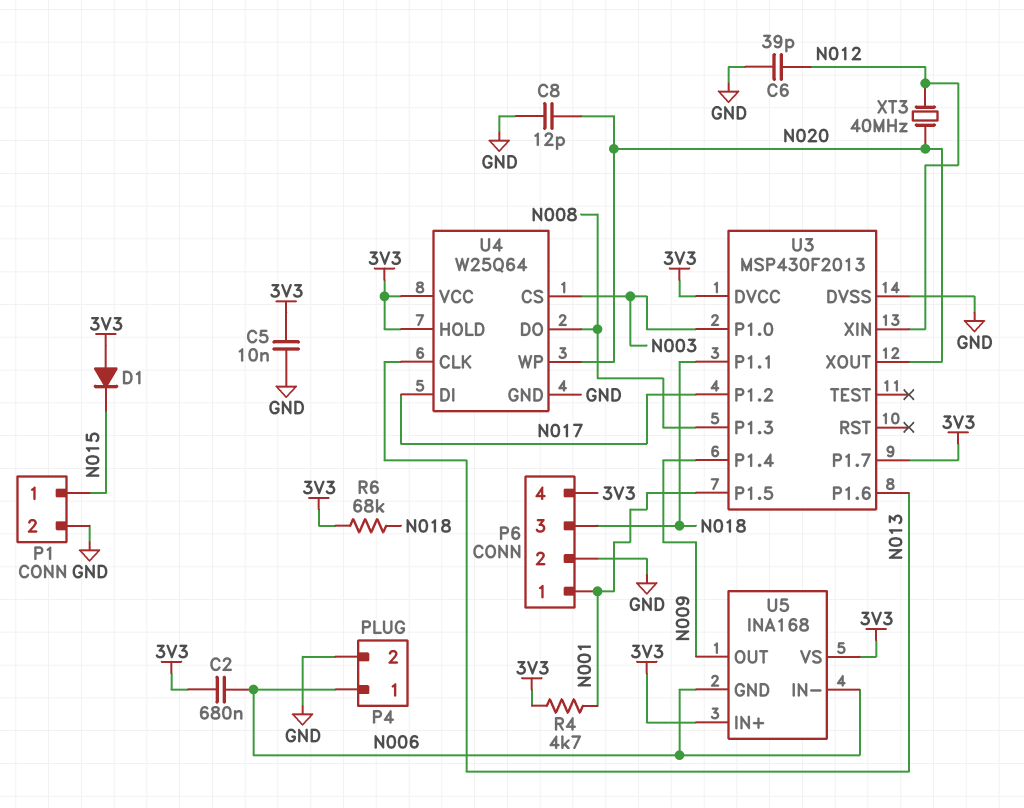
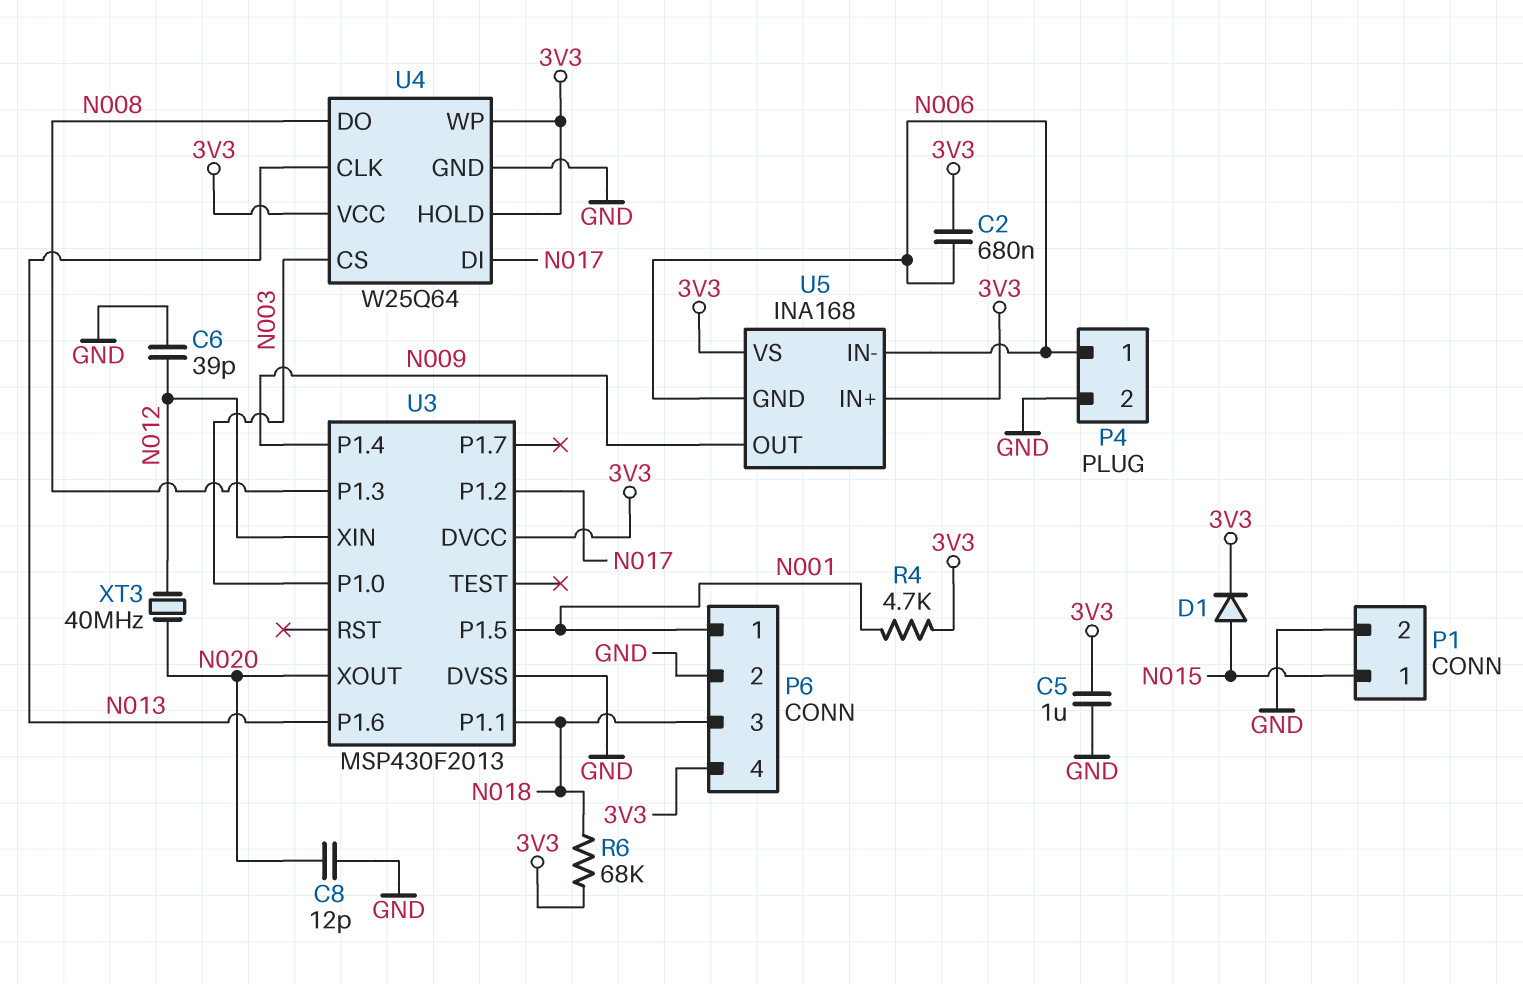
C5: 10nF (3V3, GND) -> 1uF (3V3, GND)
D1: diode (A 3V3, K N015) -> diode (A N015, K 3V3)
U3 pin P1.7: 3V3 -> none
U4 pin WP: N020 -> 3V3

